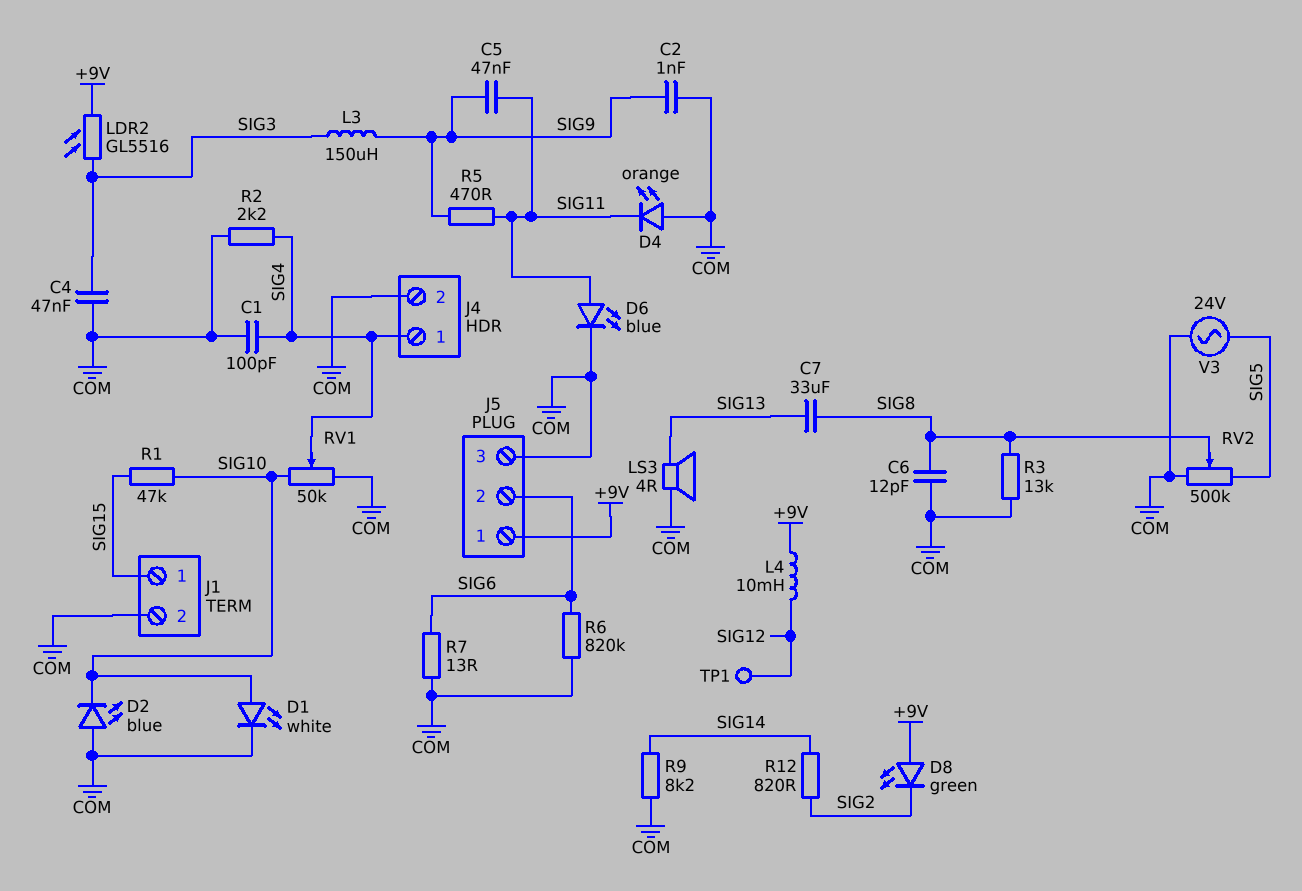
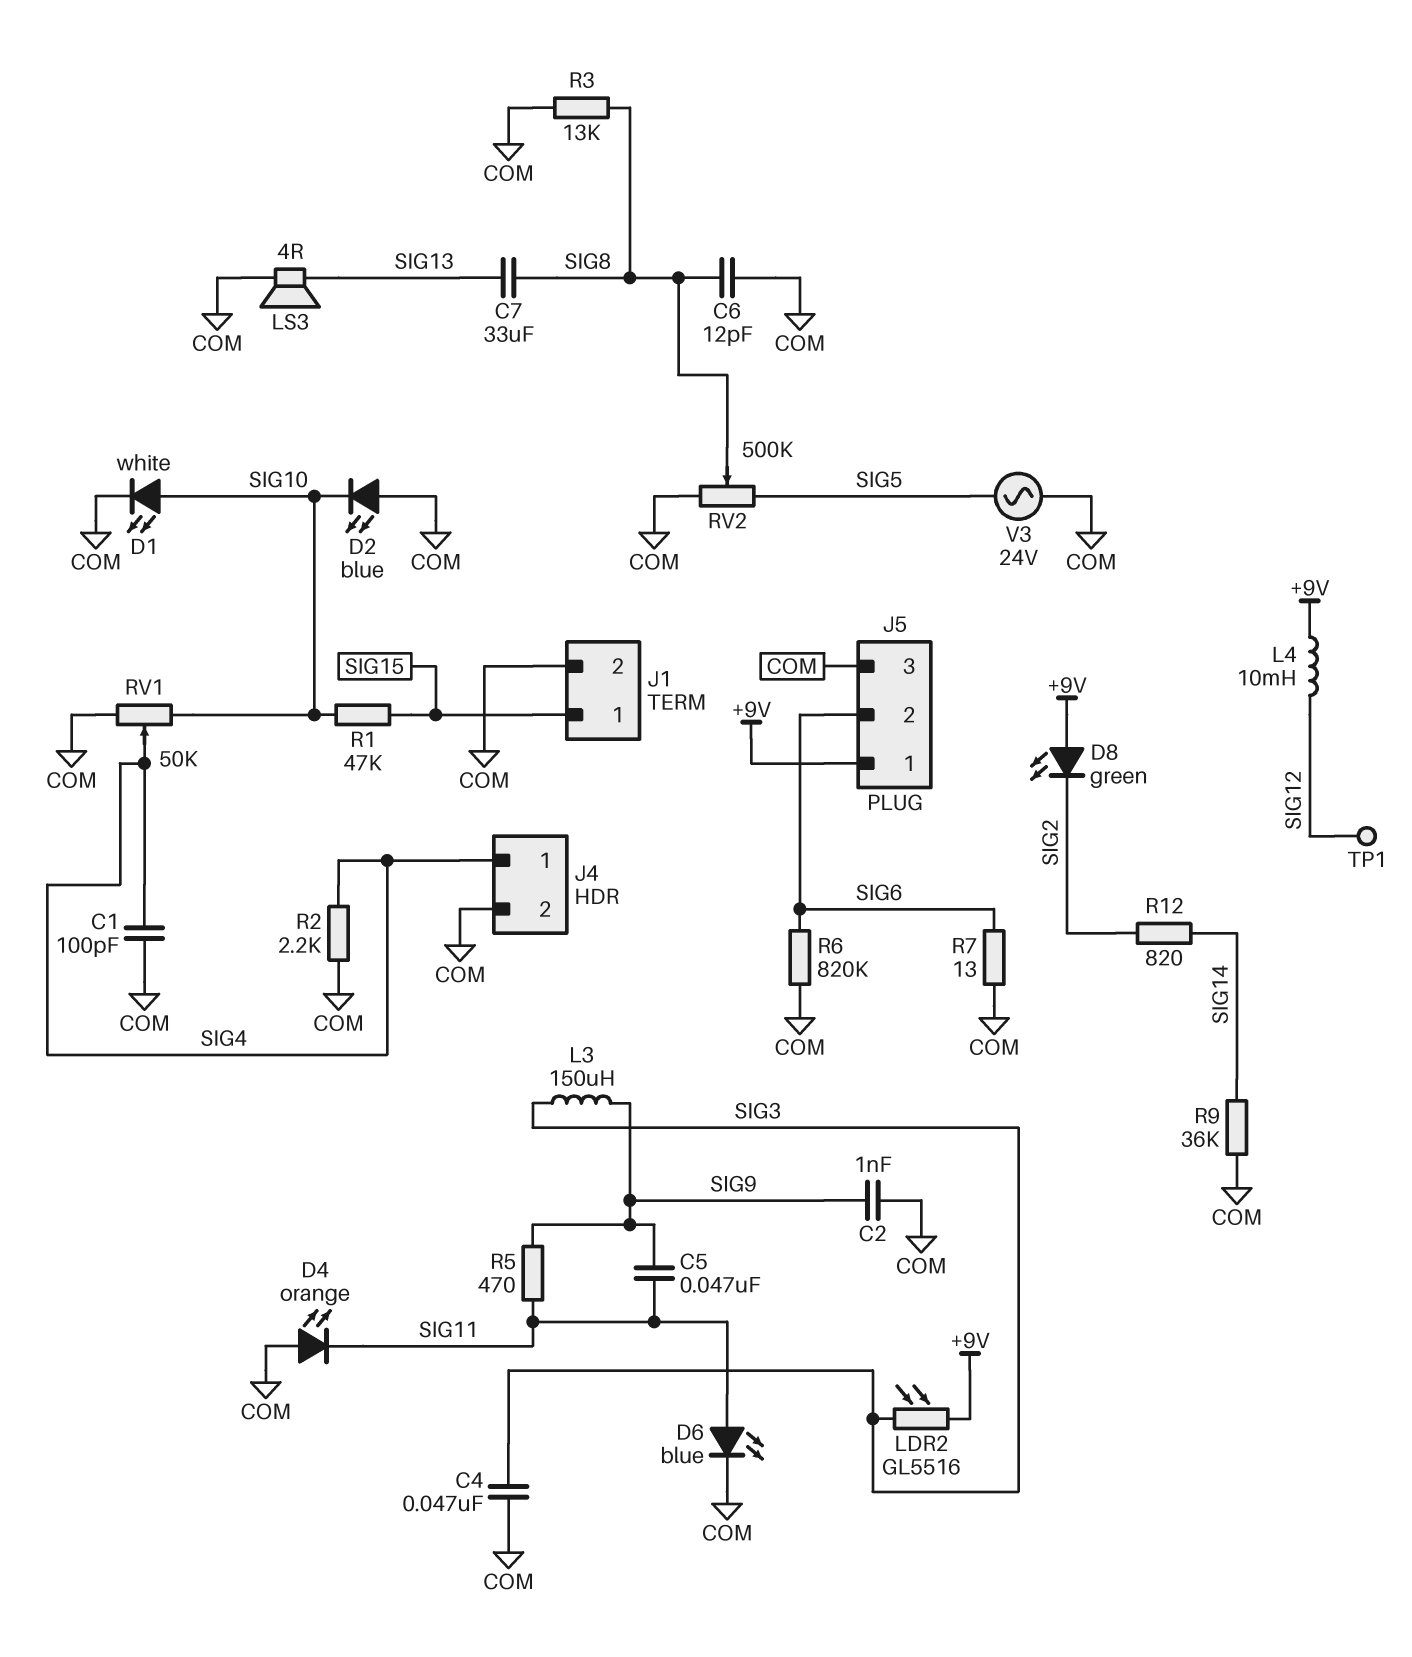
R9: 8.2k (COM, SIG14) -> 36k (COM, SIG14)

